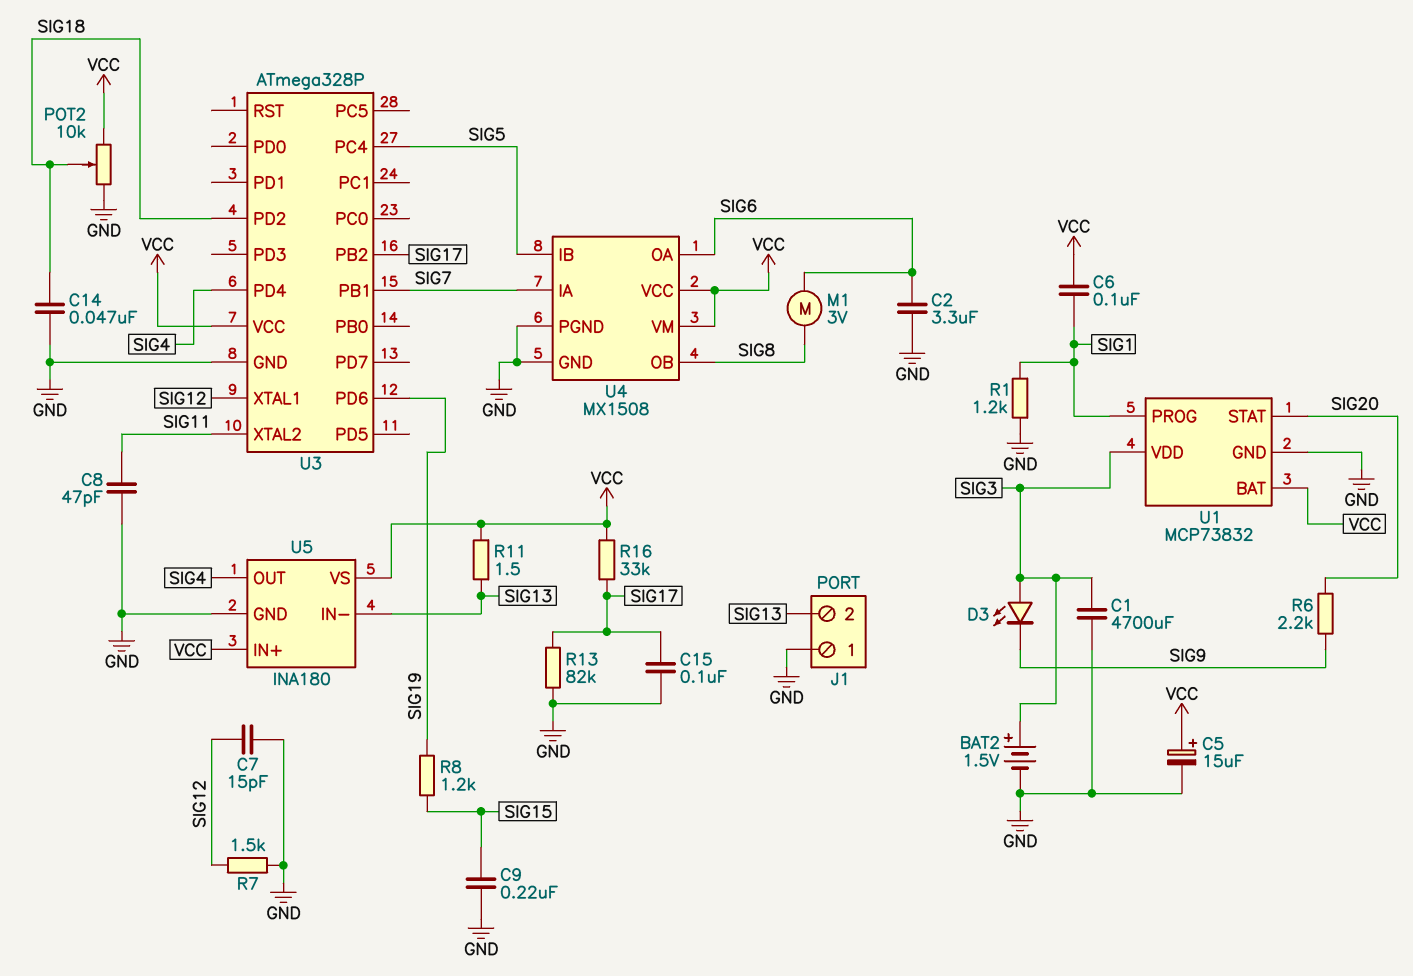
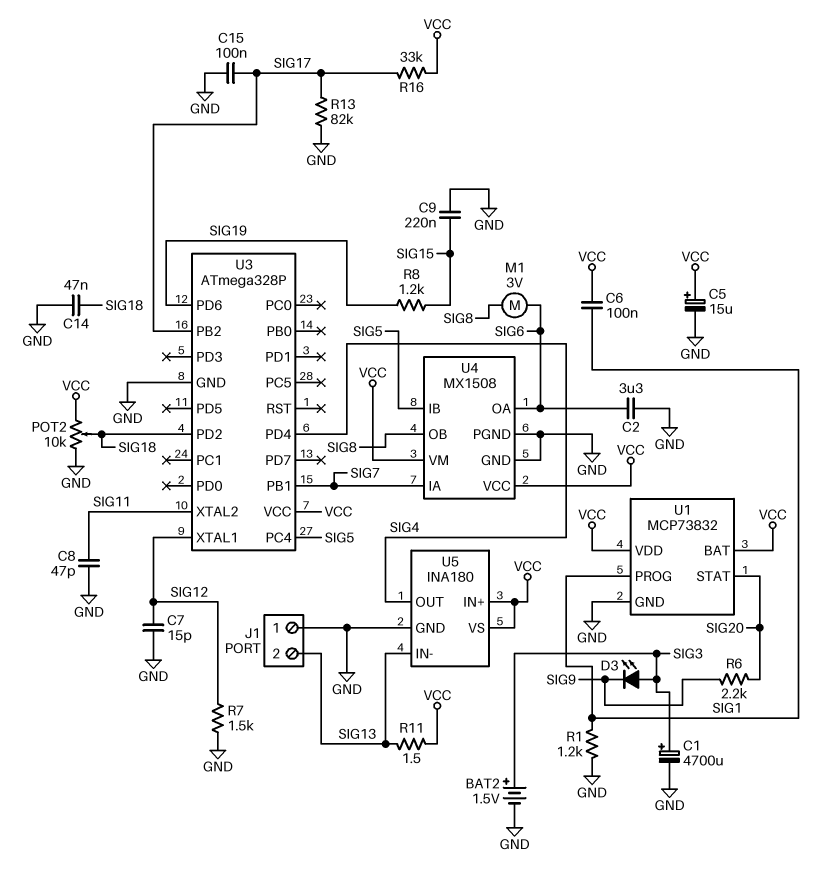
C1: 4700uF (GND, SIG3) -> 4700uF (plus SIG3, minus GND)
U1 pin VDD: SIG3 -> VCC

